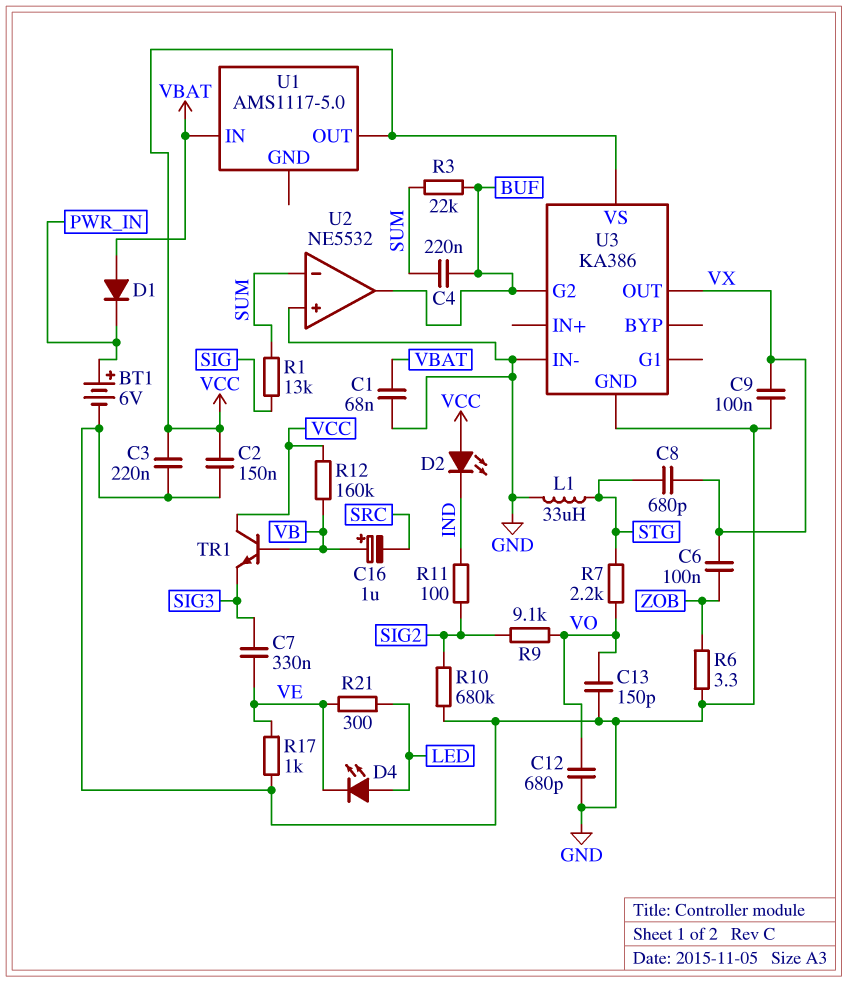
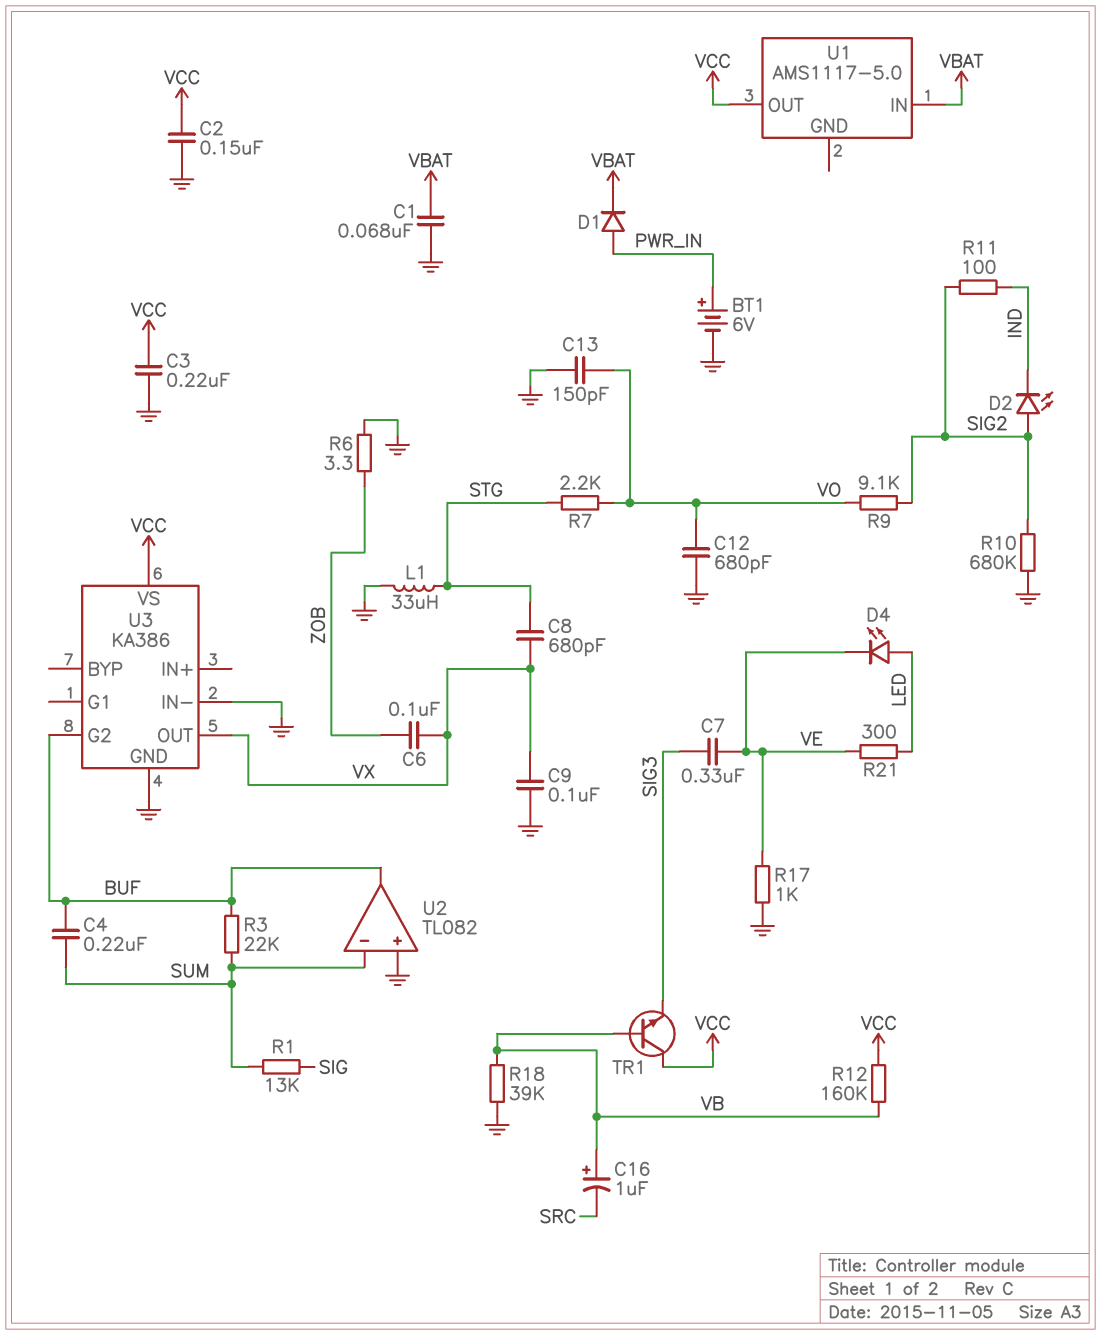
D1: diode (A VBAT, K PWR_IN) -> diode (A PWR_IN, K VBAT)
D2: LED (A VCC, K IND) -> LED (A SIG2, K IND)
R18: none -> 39k (GND, VB)
U2: NE5532 -> TL082

